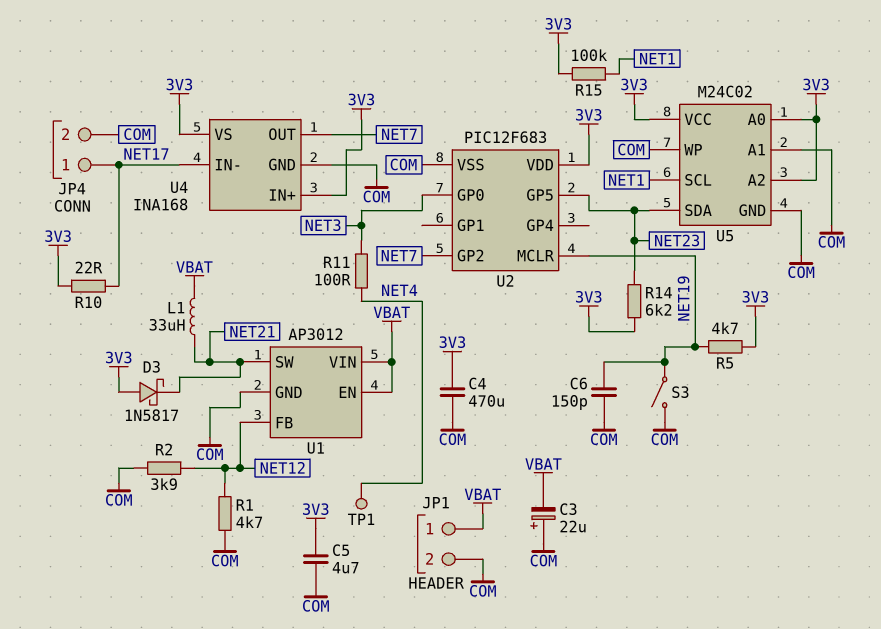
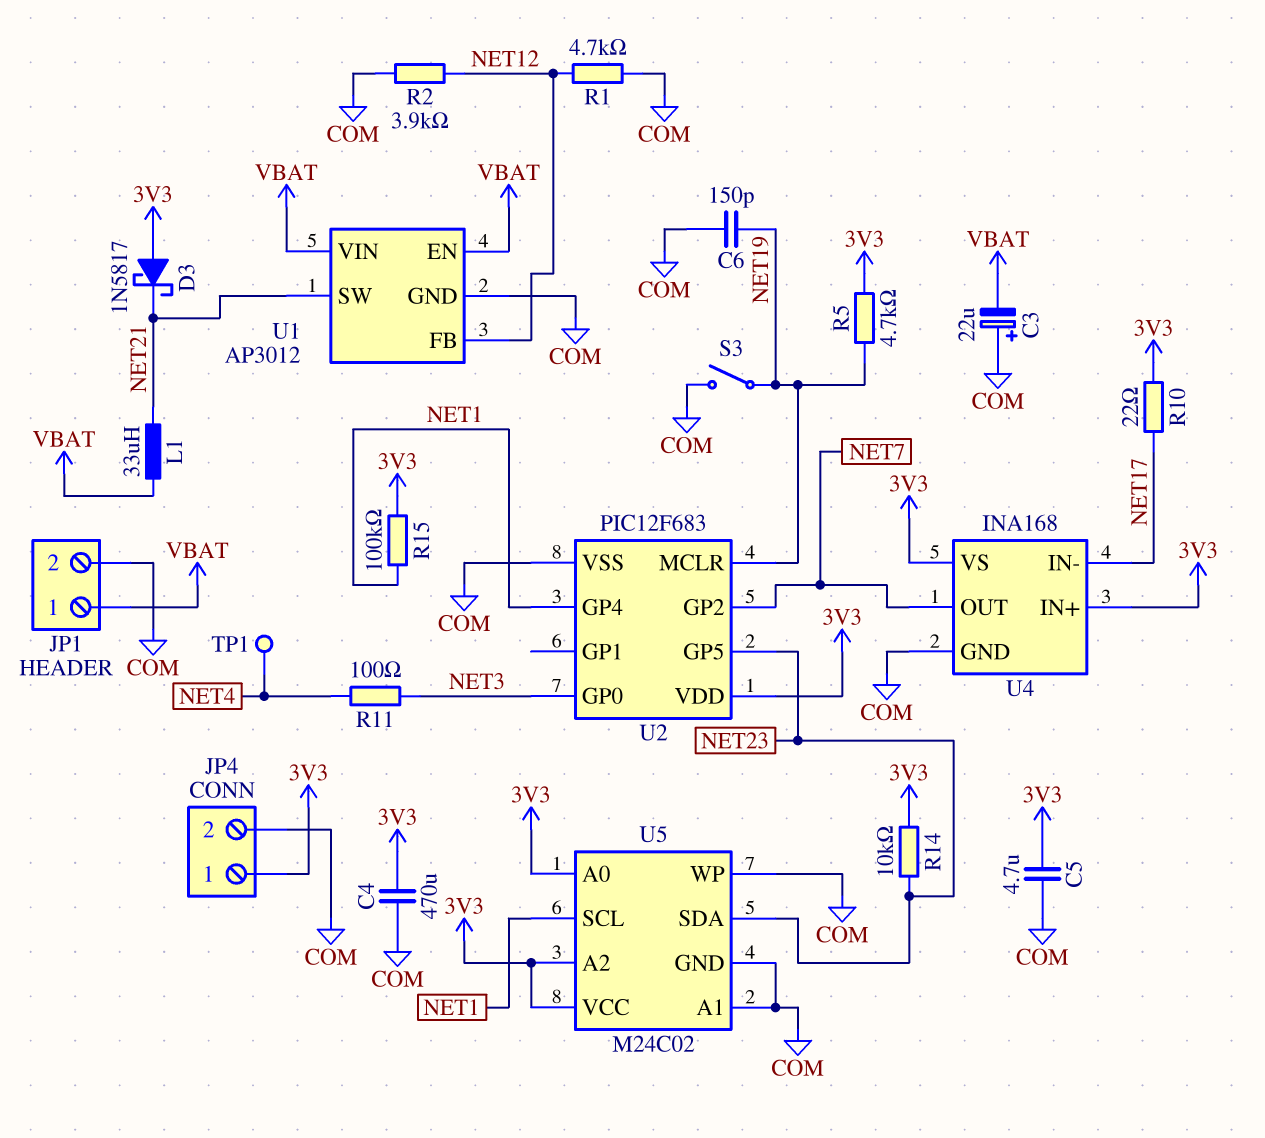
JP4 pin 1: NET17 -> 3V3
R14: 6.2k (3V3, NET23) -> 10k (3V3, NET23)
U2 pin GP4: none -> NET1

